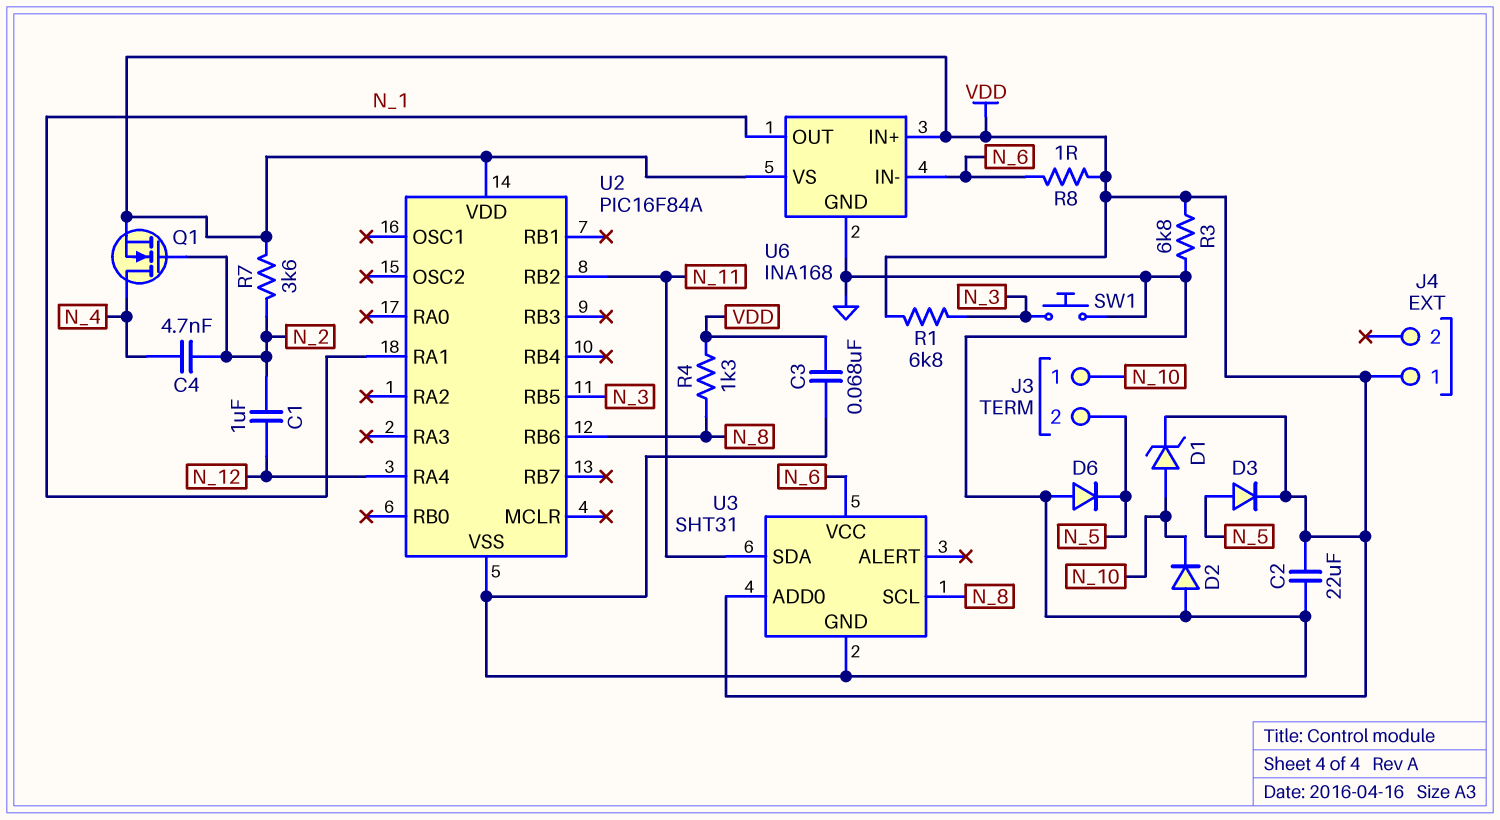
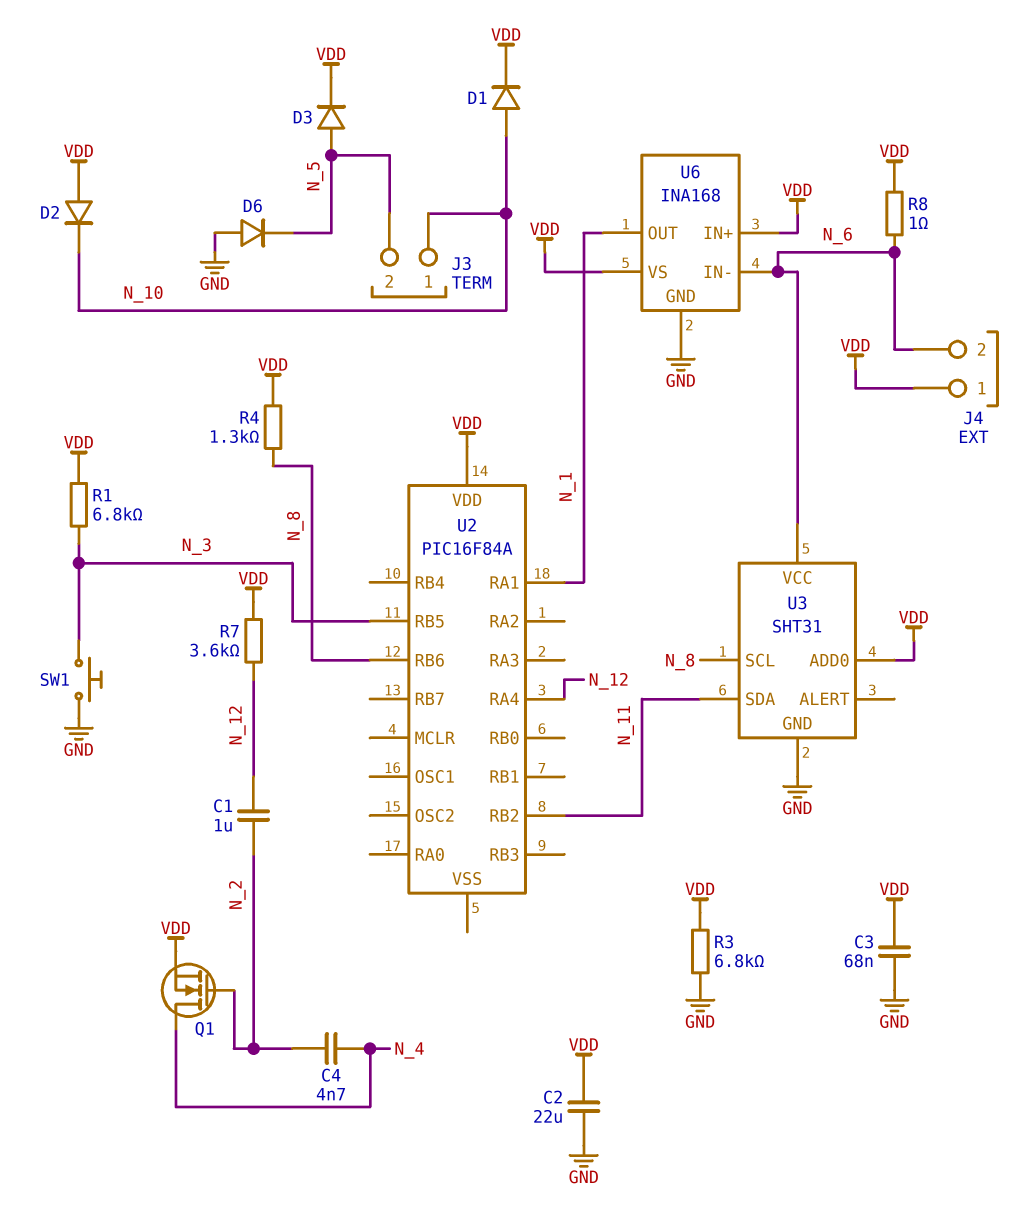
D1: zener (A N_10, K VDD) -> diode (A N_10, K VDD)
D2: diode (A GND, K N_10) -> diode (A VDD, K N_10)
J4 pin 2: none -> N_6
R7: 3.6k (N_2, VDD) -> 3.6k (N_12, VDD)
U2 pin VSS: GND -> none

